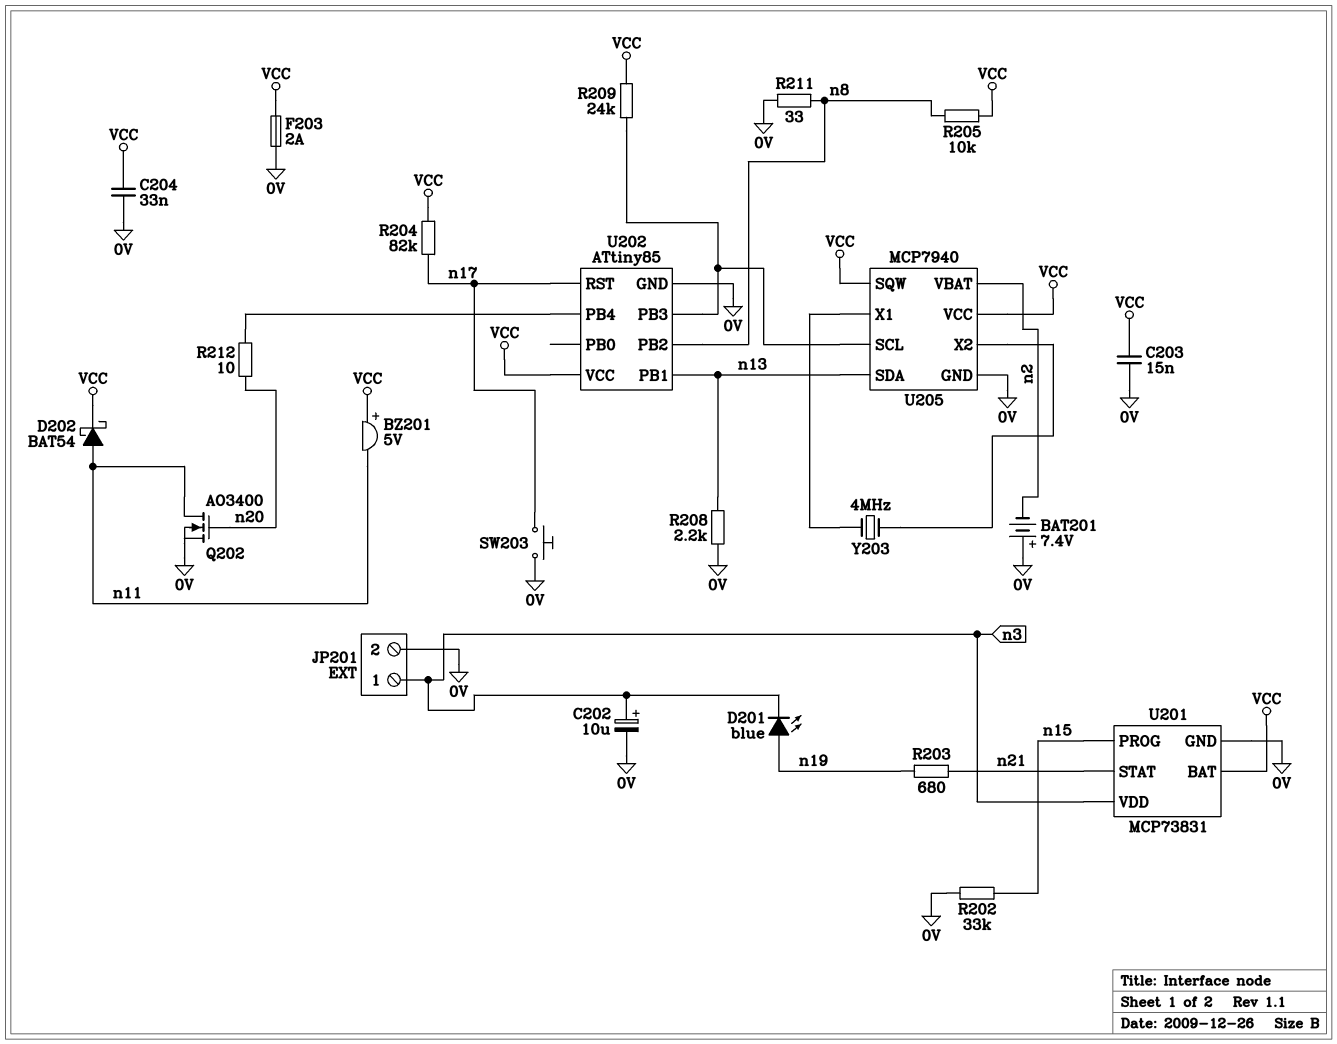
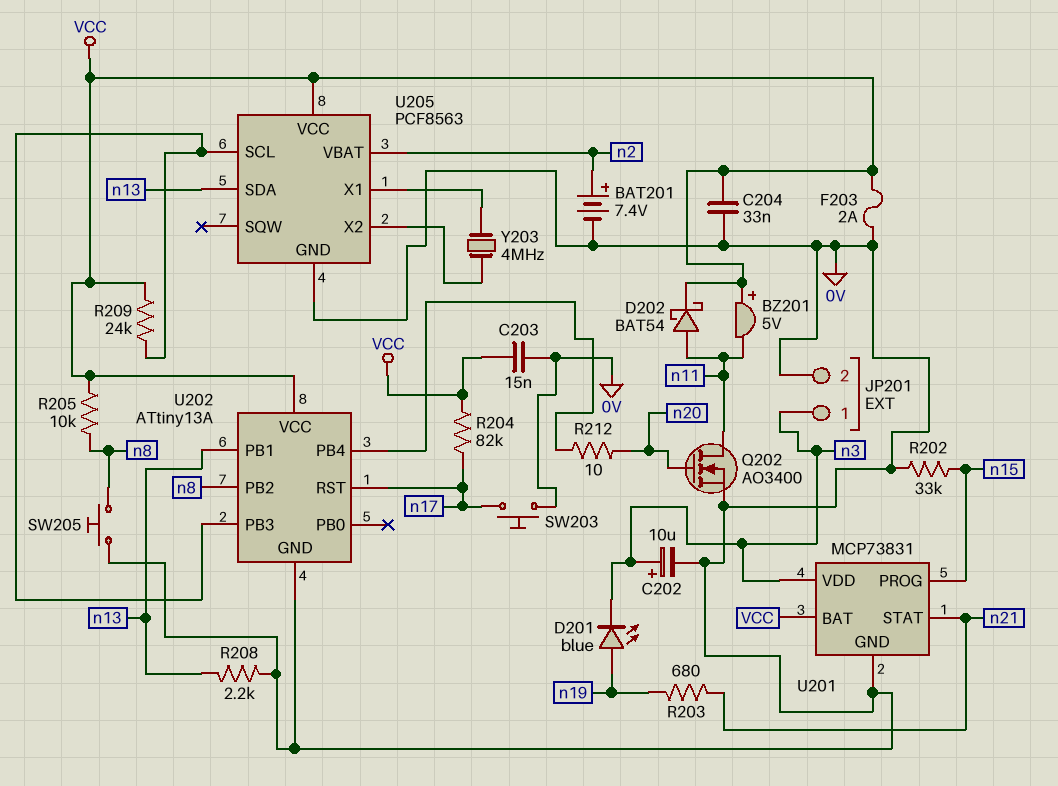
BAT201: 7.4V (plus 0V, minus n2) -> 7.4V (plus n2, minus 0V)
R211: 33 (0V, n8) -> none
SW205: none -> button (0V, n8)
U202: ATtiny85 -> ATtiny13A
U205: MCP7940 -> PCF8563
U205 pin SQW: VCC -> none

